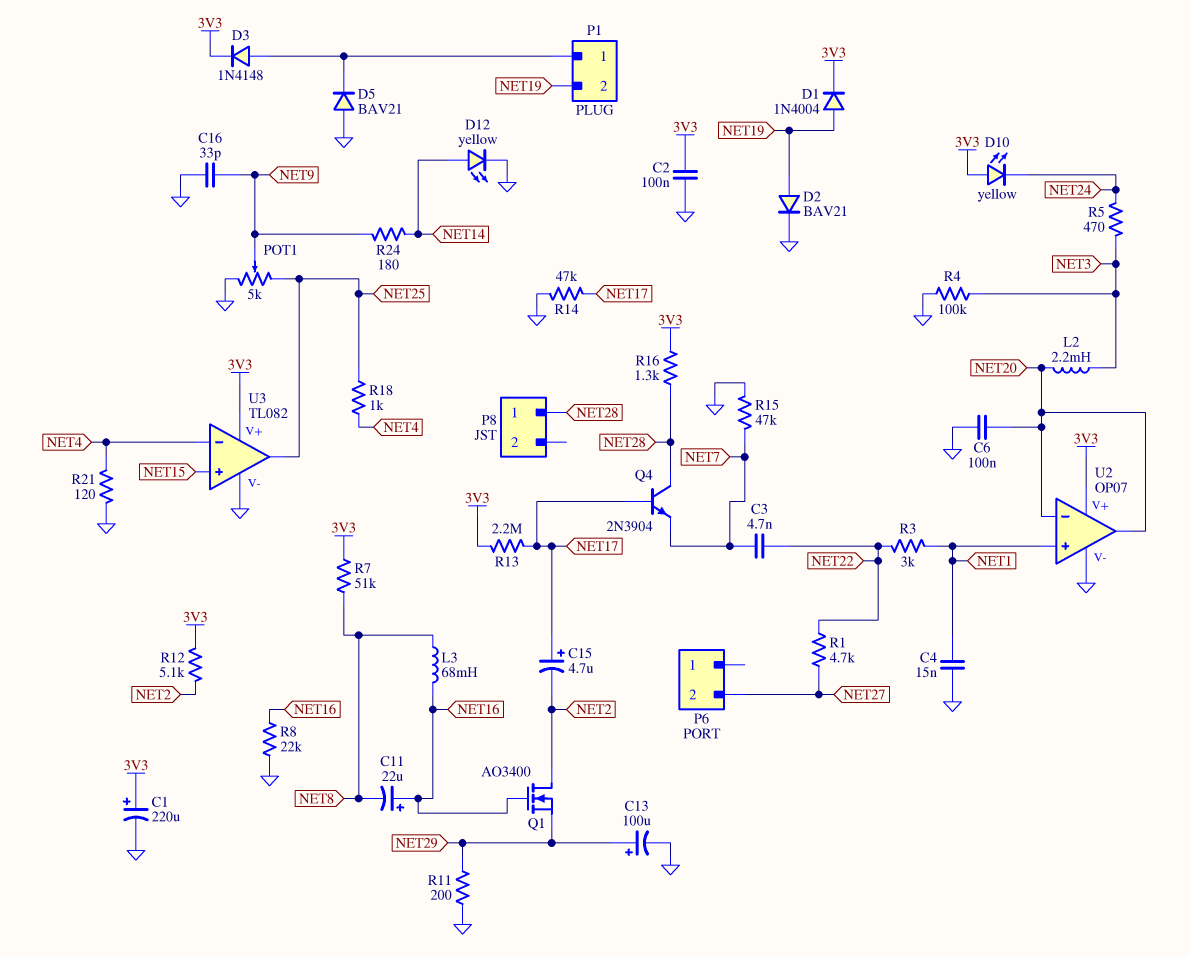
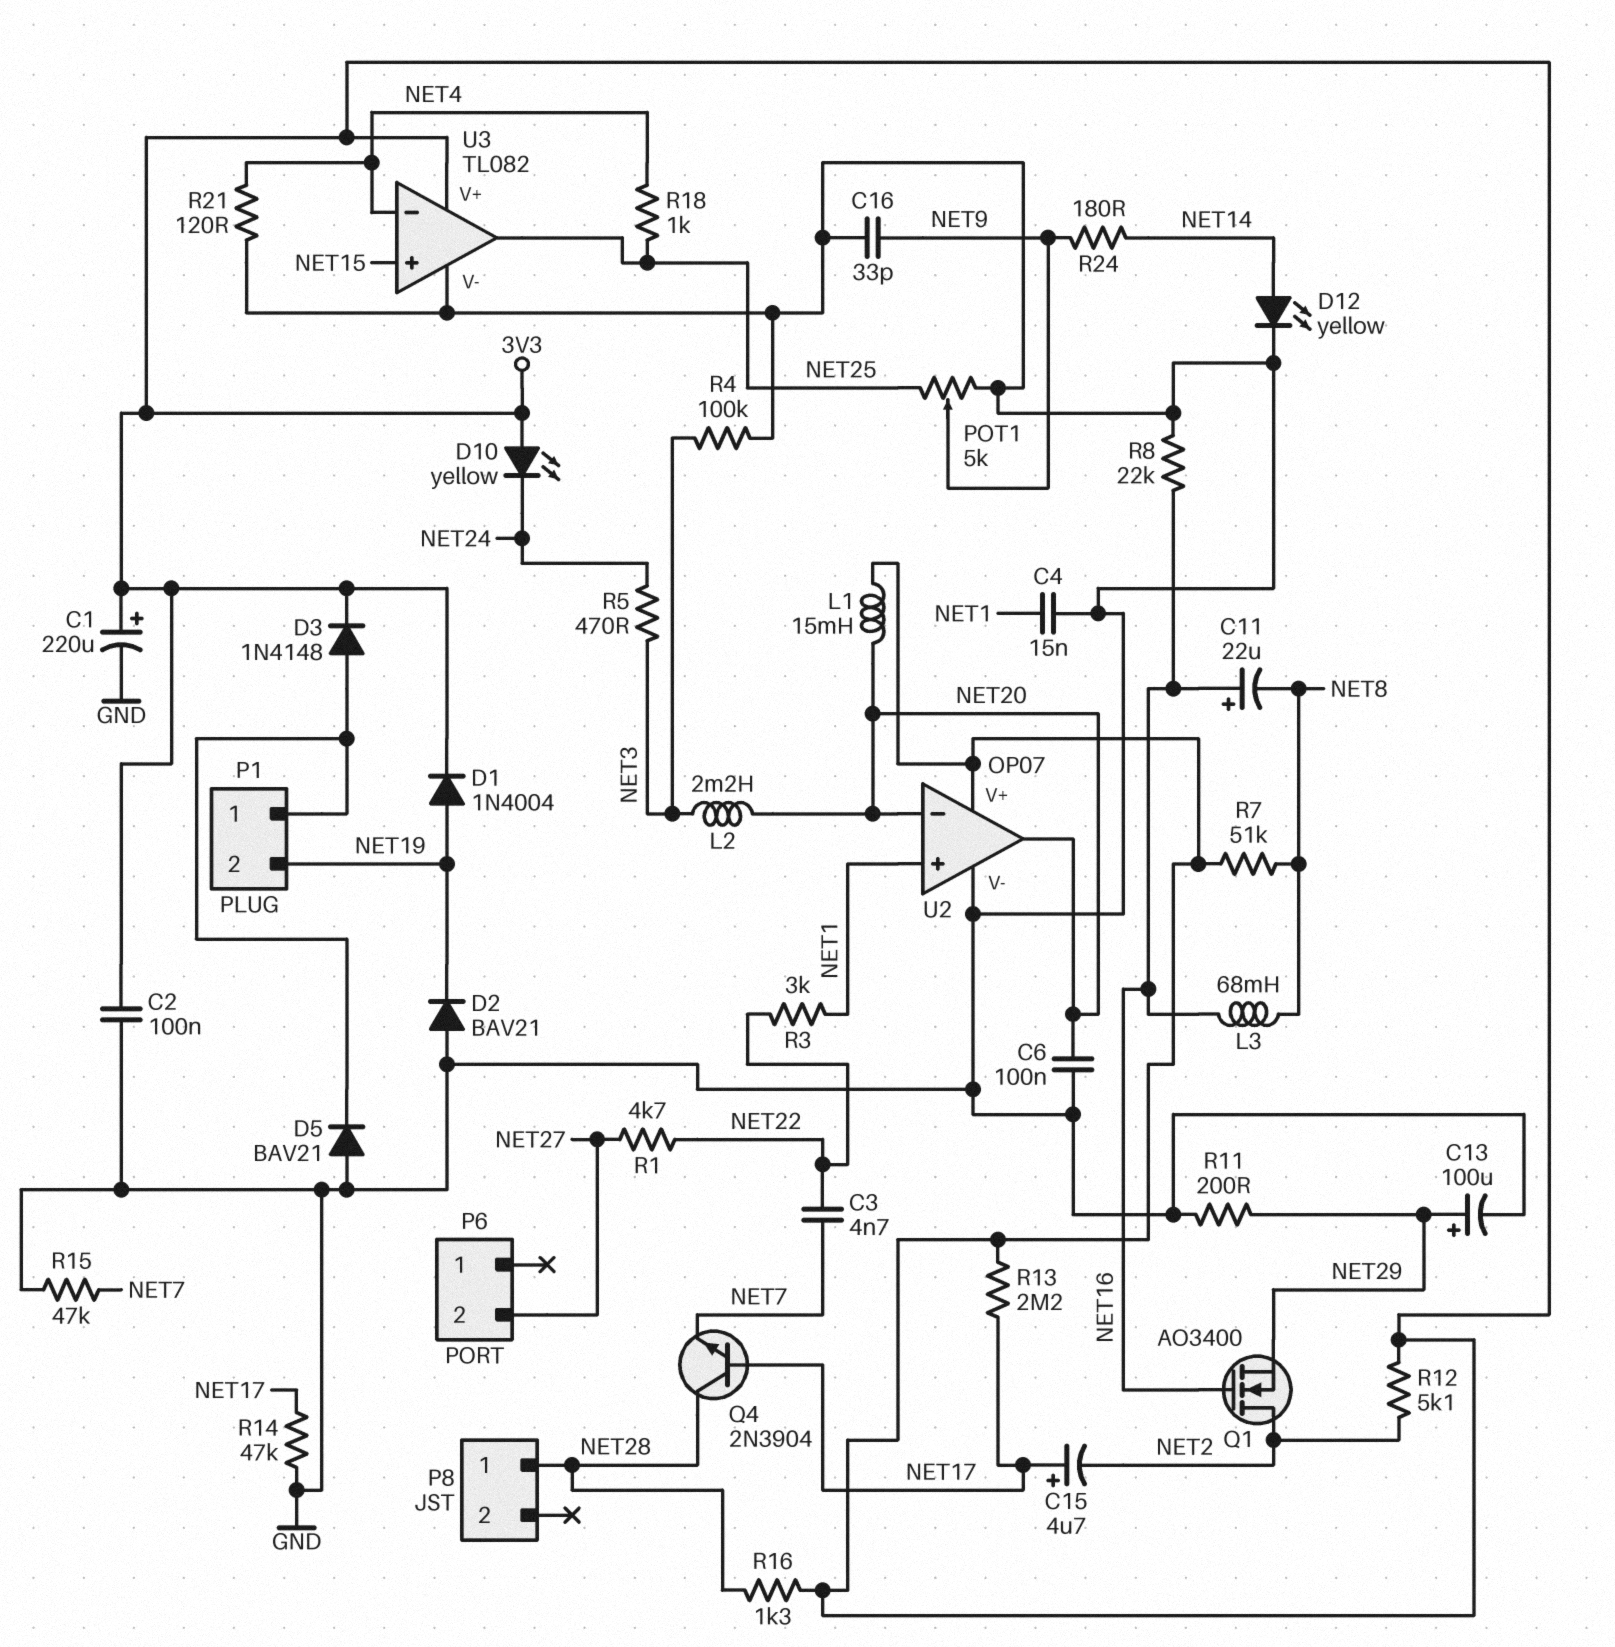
D2: diode BAV21 (A NET19, K GND) -> diode BAV21 (A GND, K NET19)
L1: none -> 15mH (3V3, NET20)

